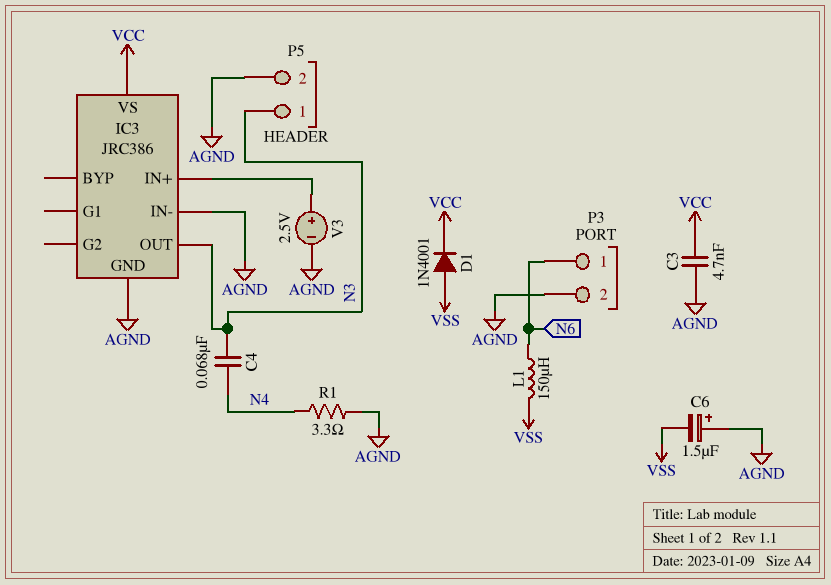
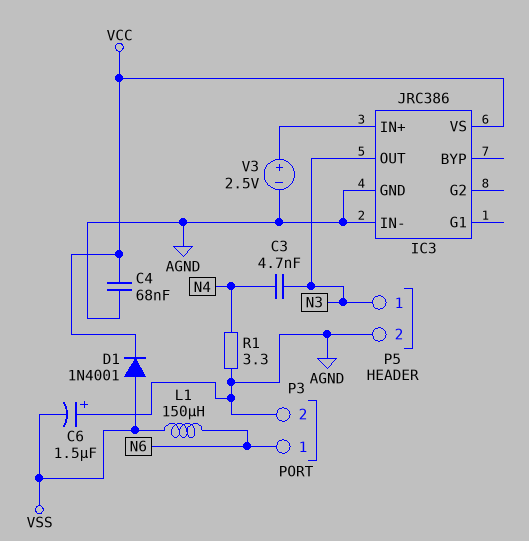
C3: 4.7nF (AGND, VCC) -> 4.7nF (N3, N4)
C4: 68nF (N3, N4) -> 68nF (AGND, VCC)

